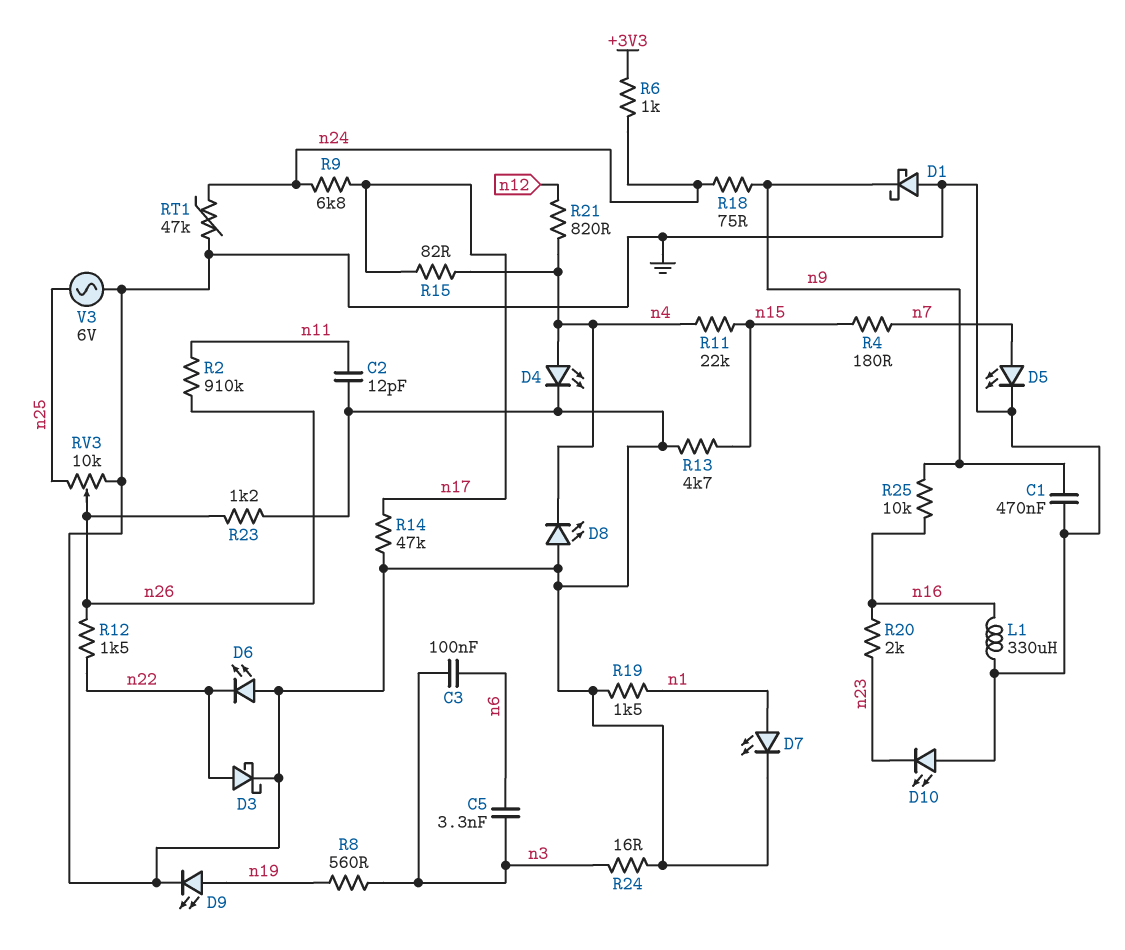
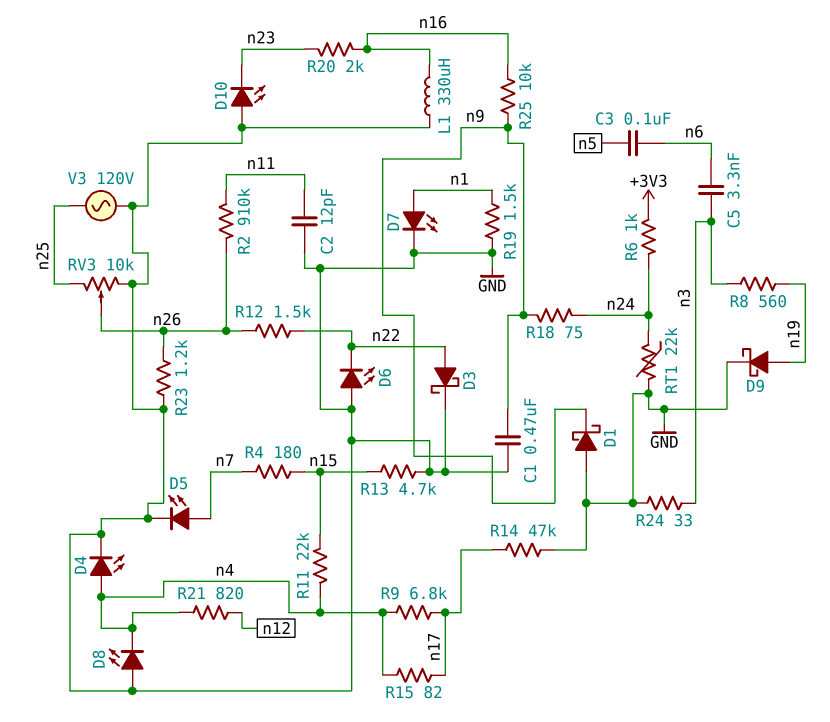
C3: 100nF (n3, n6) -> 100nF (n5, n6)
D9: LED (A n19, K GND) -> schottky (A n19, K GND)
R9: 6.8k (n17, n24) -> 6.8k (n4, n17)
R24: 16 (GND, n3) -> 33 (GND, n3)
RT1: 47k (GND, n24) -> 22k (GND, n24)
V3: AC 6V (GND, n25) -> AC 120V (GND, n25)

